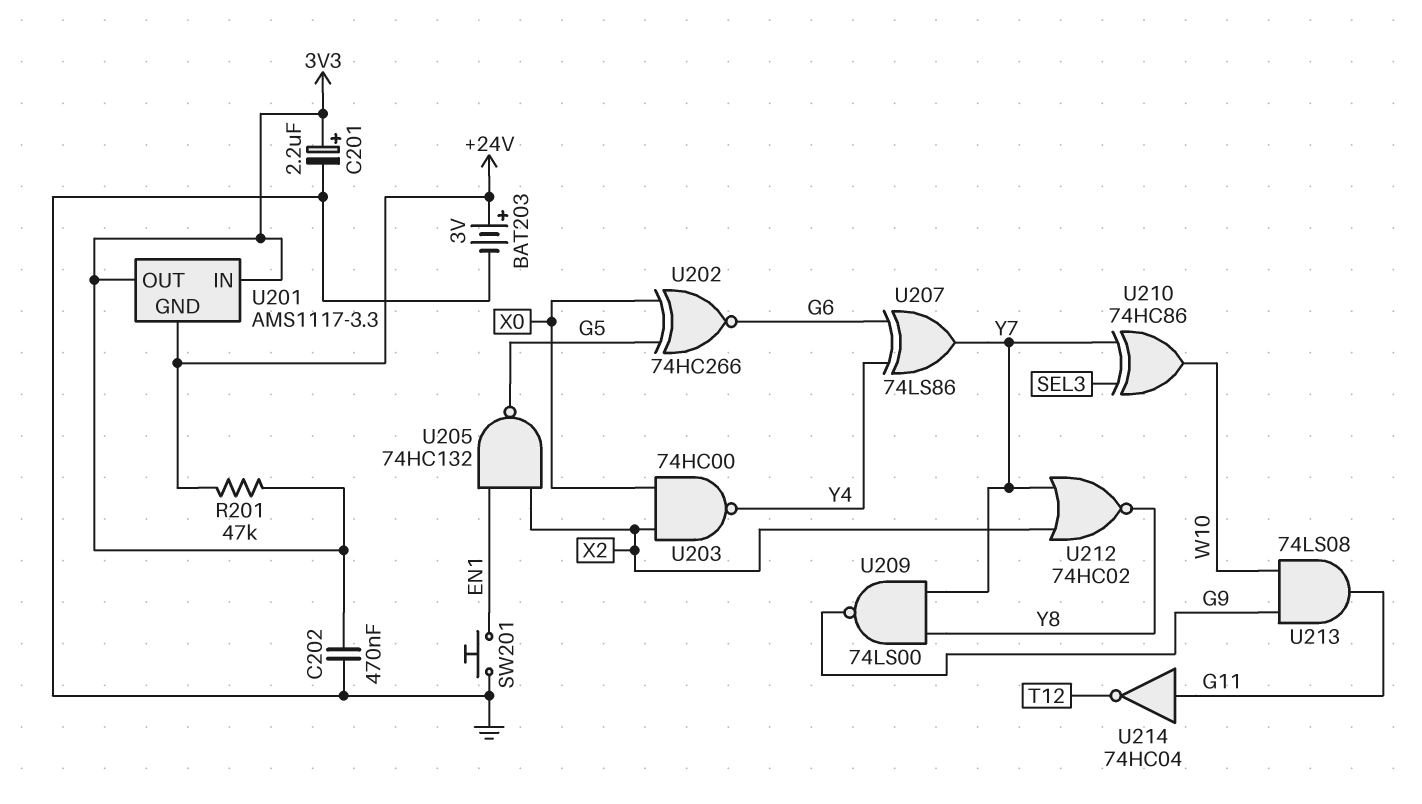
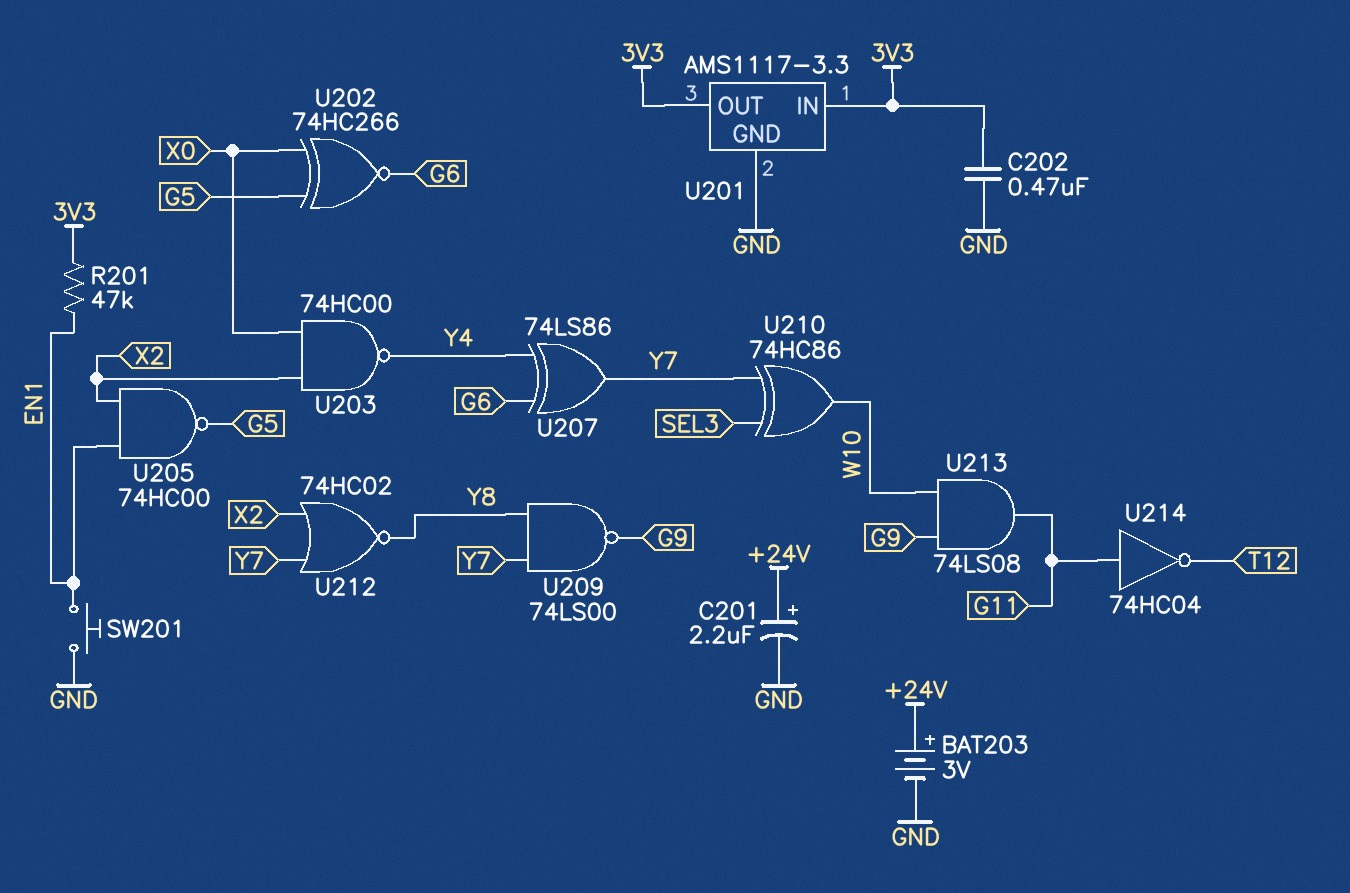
C201: 2.2uF (plus 3V3, minus GND) -> 2.2uF (plus +24V, minus GND)
R201: 47k (+24V, 3V3) -> 47k (3V3, EN1)
U201 pin GND: +24V -> GND
U205: NAND 74HC132 (in EN1, in X2, out G5) -> NAND 74HC00 (in EN1, in X2, out G5)

